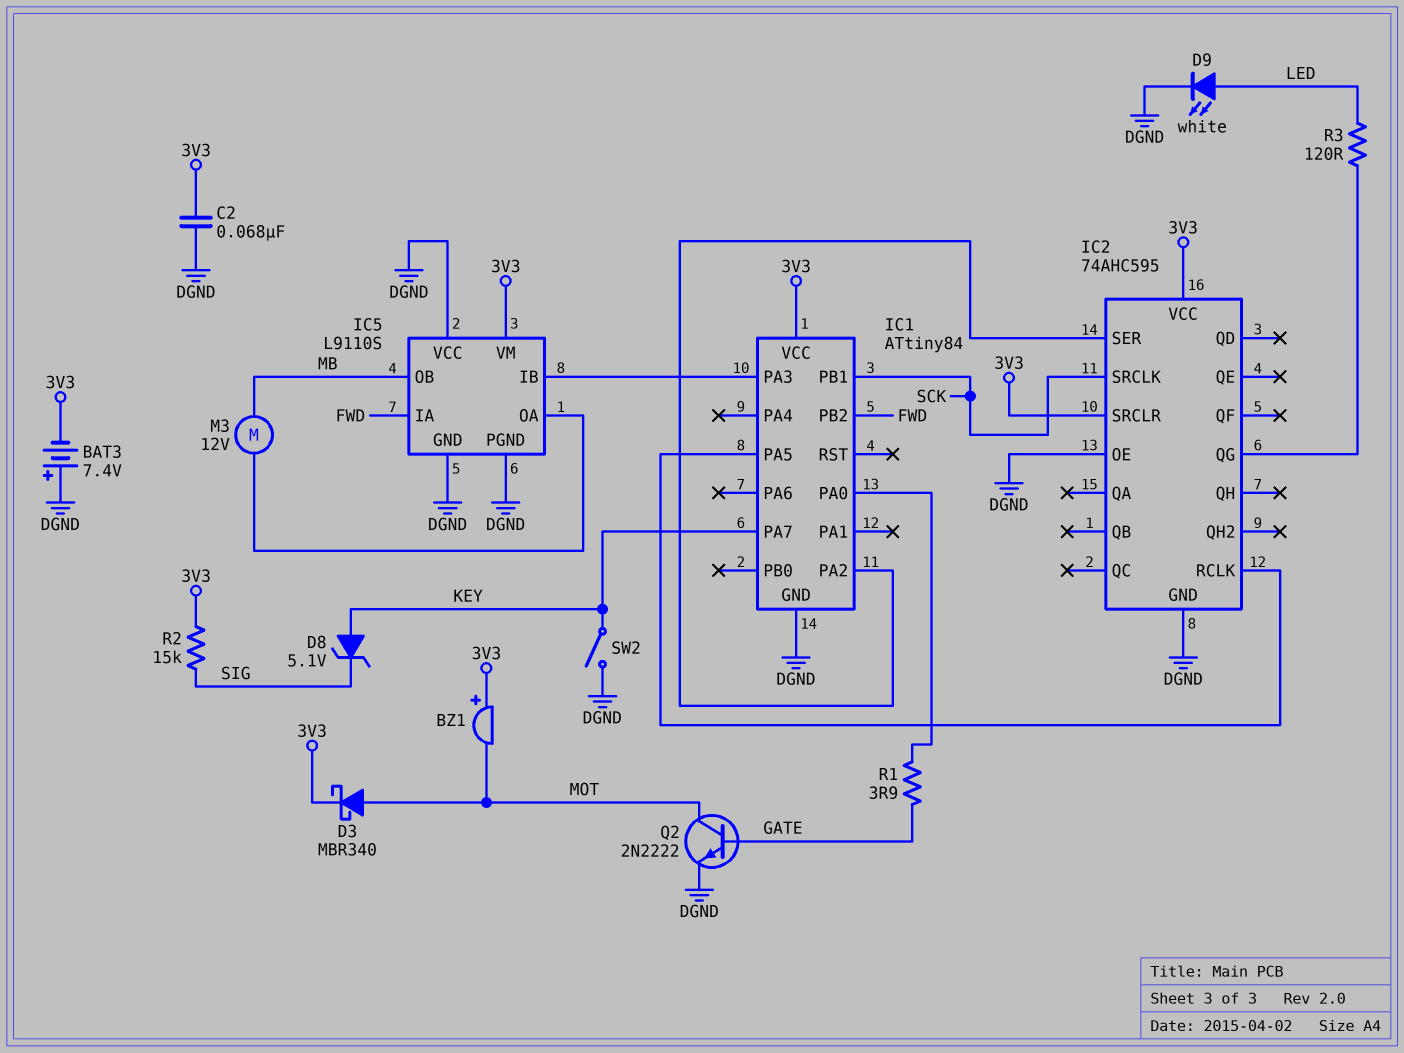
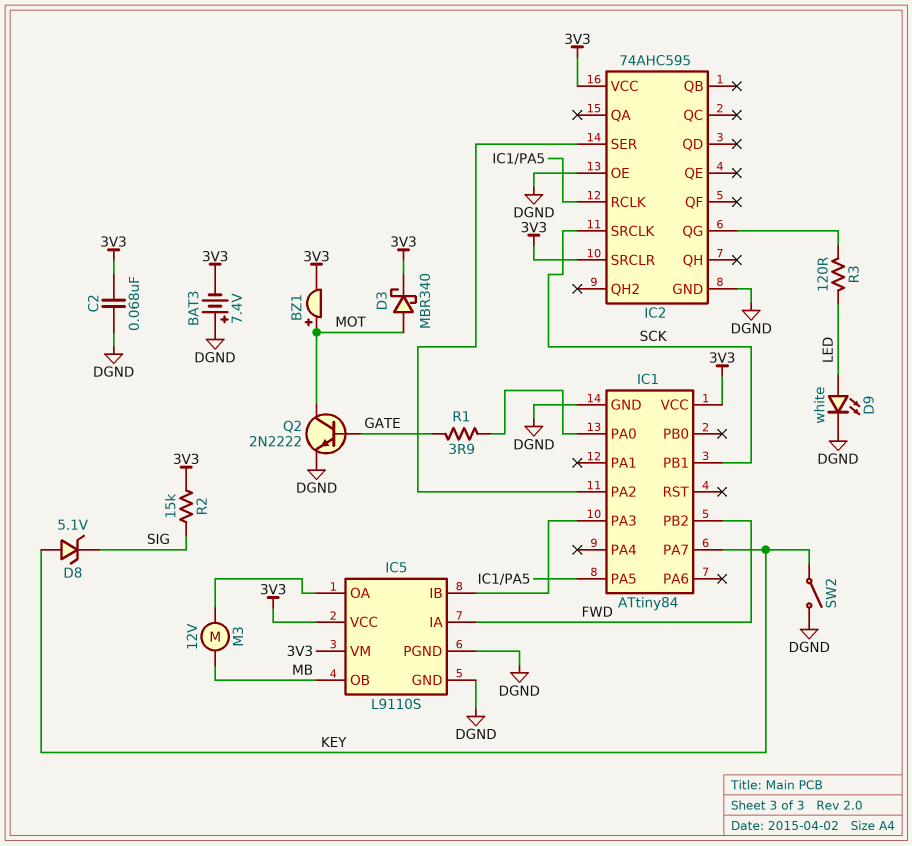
BZ1: buzzer (plus 3V3, minus MOT) -> buzzer (plus MOT, minus 3V3)
IC5 pin VCC: DGND -> 3V3

